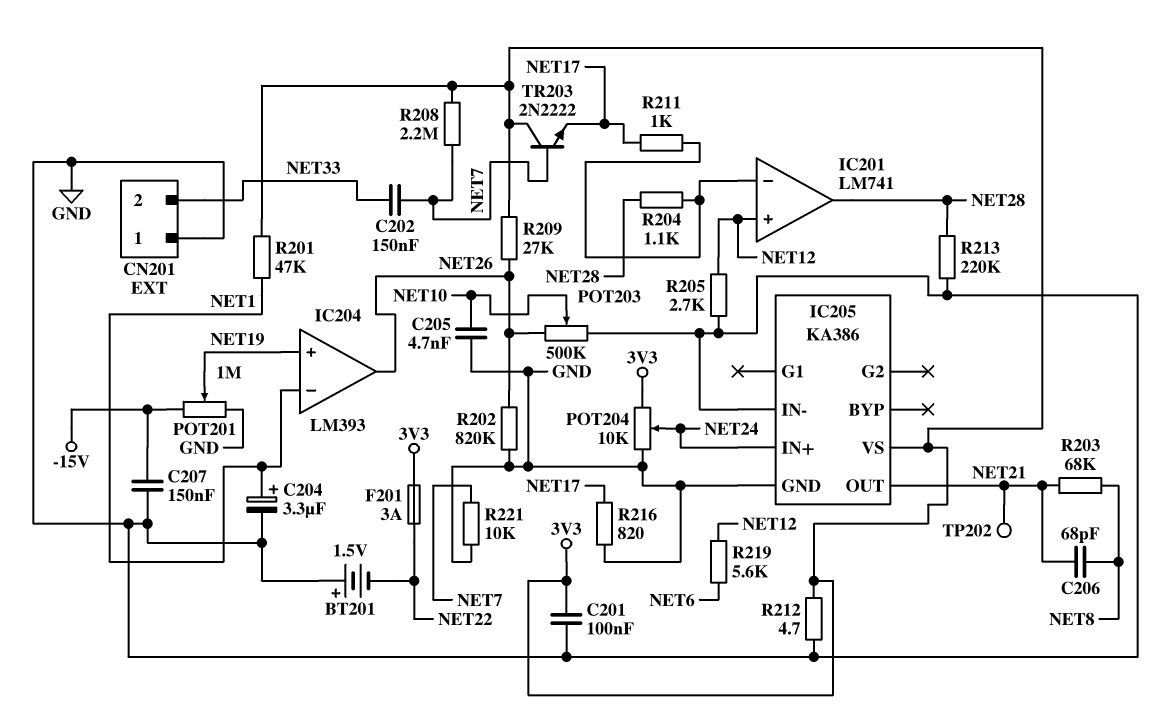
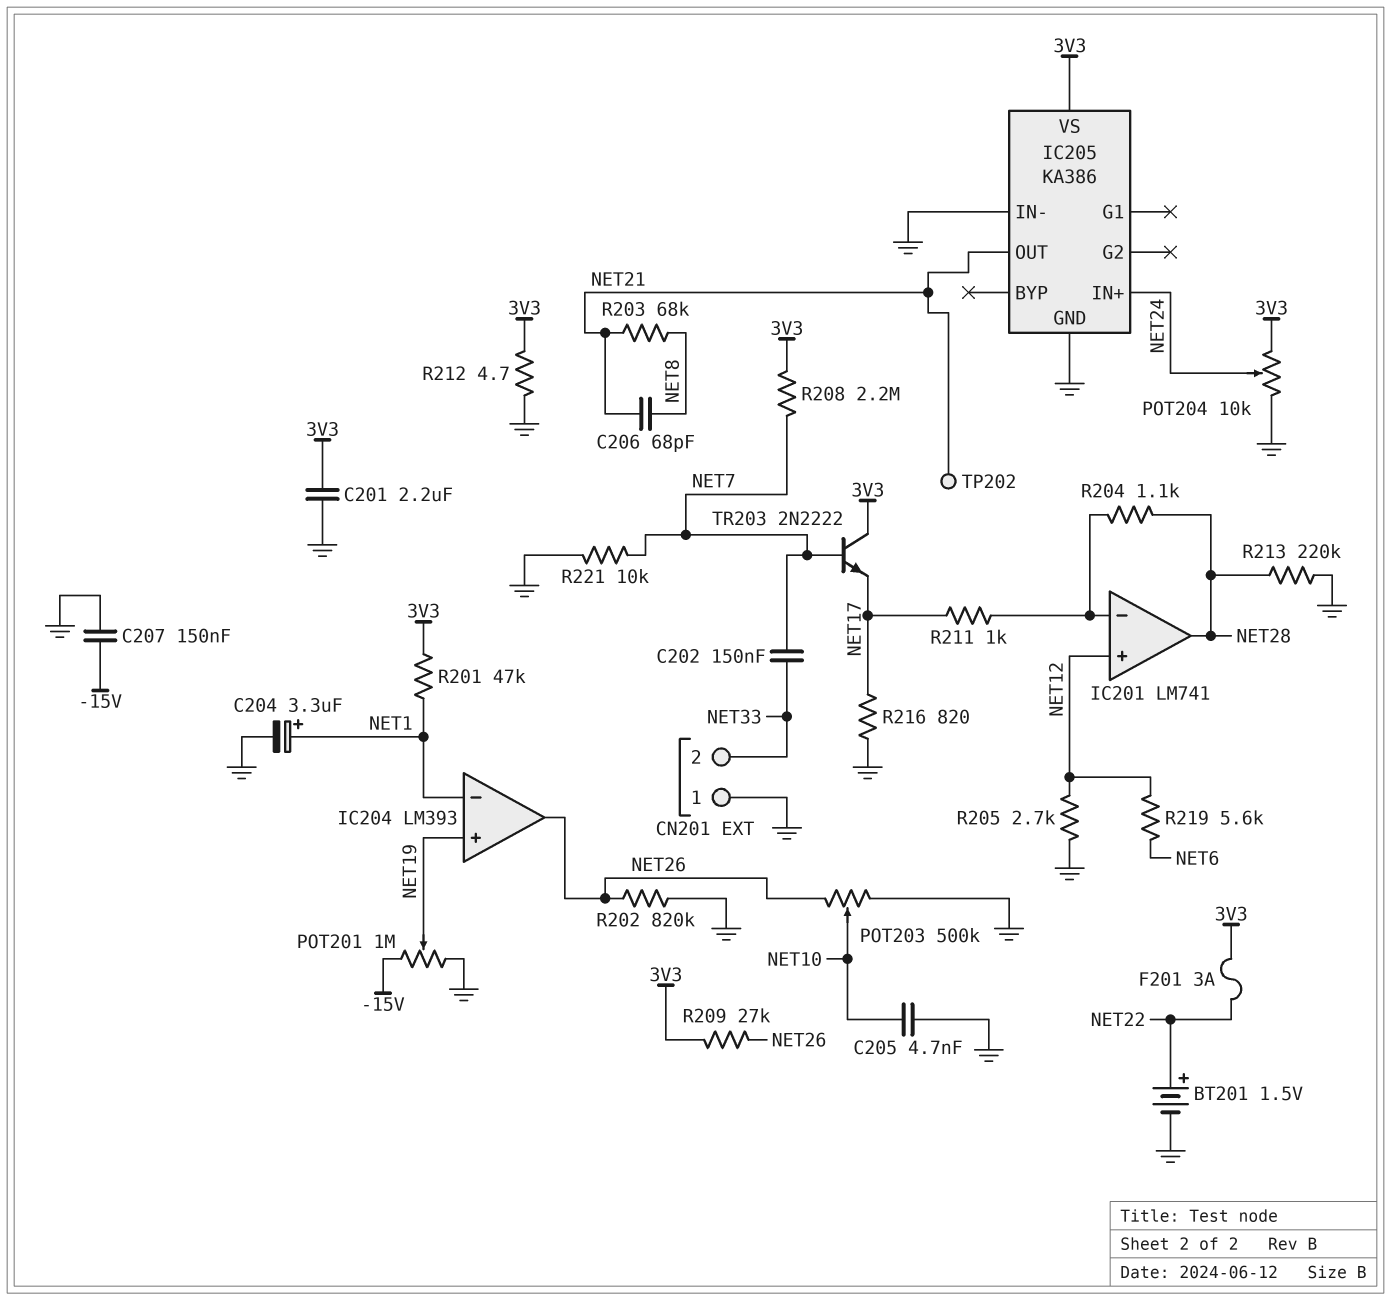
BT201: 1.5V (plus GND, minus NET22) -> 1.5V (plus NET22, minus GND)
C201: 100nF (3V3, GND) -> 2.2uF (3V3, GND)

